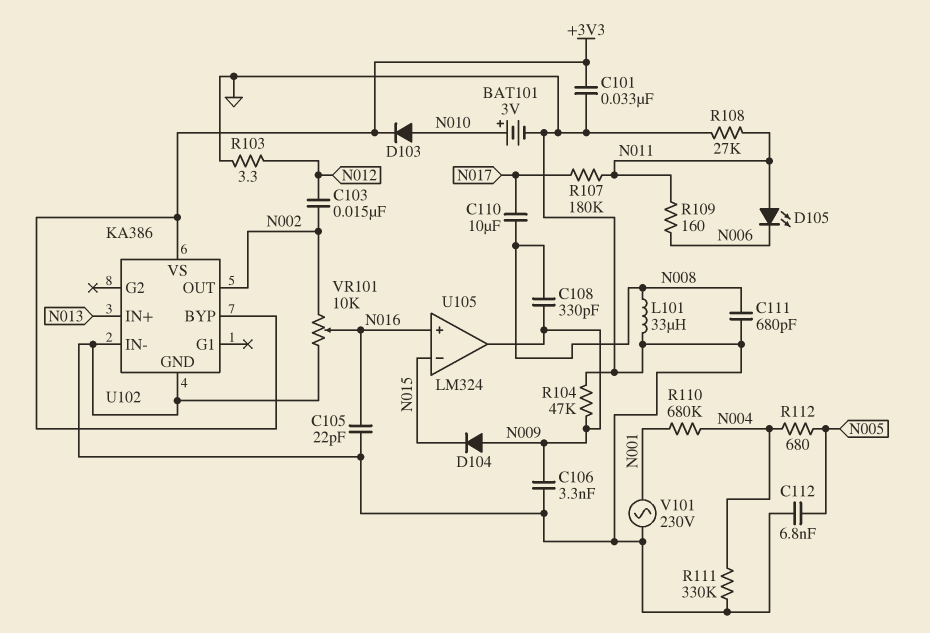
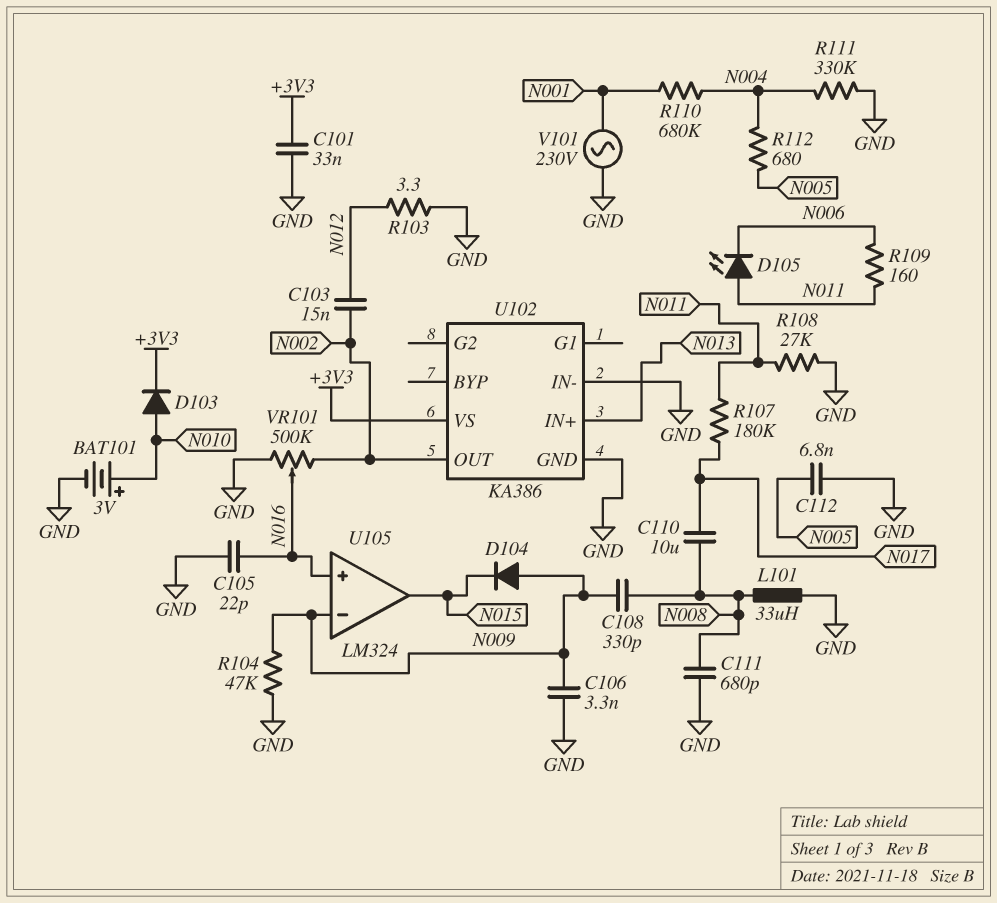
U102 pin BYP: +3V3 -> none
U105 pin in-: N015 -> N009
U105 pin out: N009 -> N015
VR101: 10k (GND, N002, wiper N016) -> 500k (GND, N002, wiper N016)

